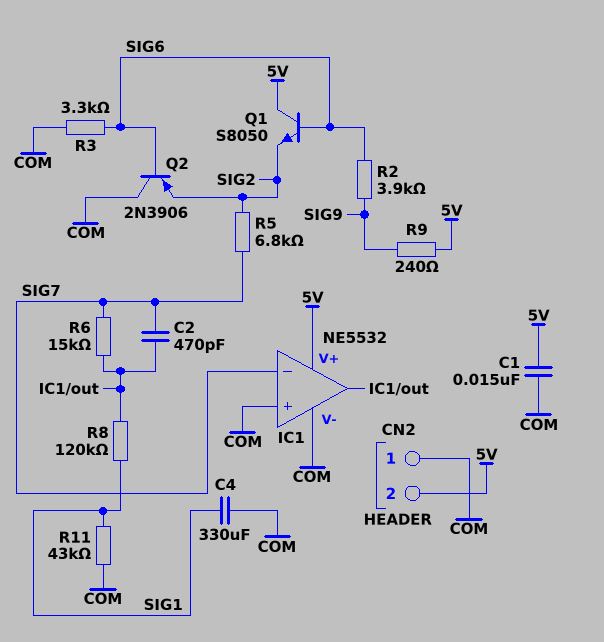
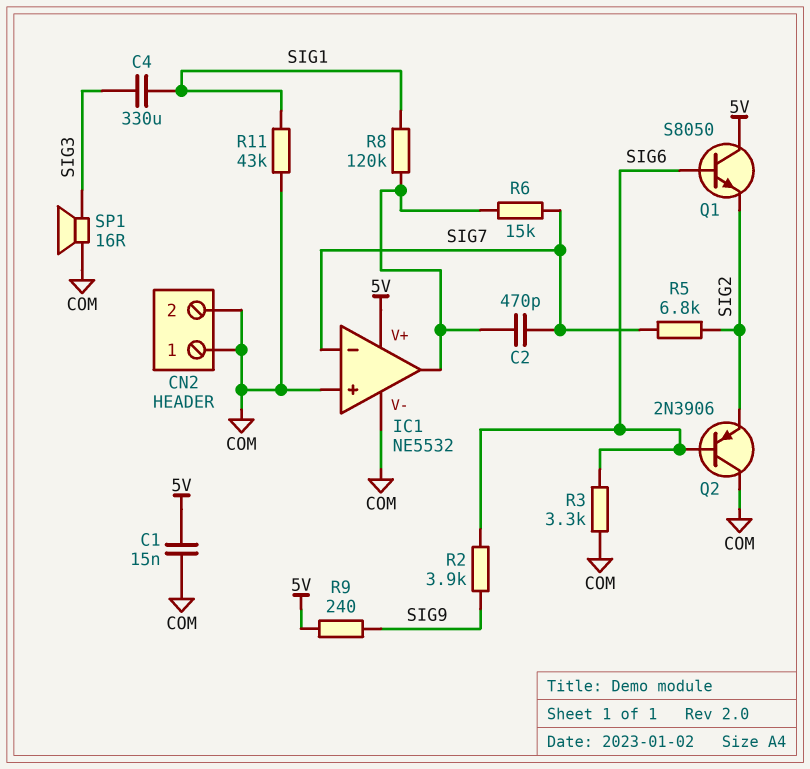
C4: 330uF (COM, SIG1) -> 330uF (SIG1, SIG3)
CN2 pin 2: 5V -> COM
SP1: none -> speaker 16R (COM, SIG3)

